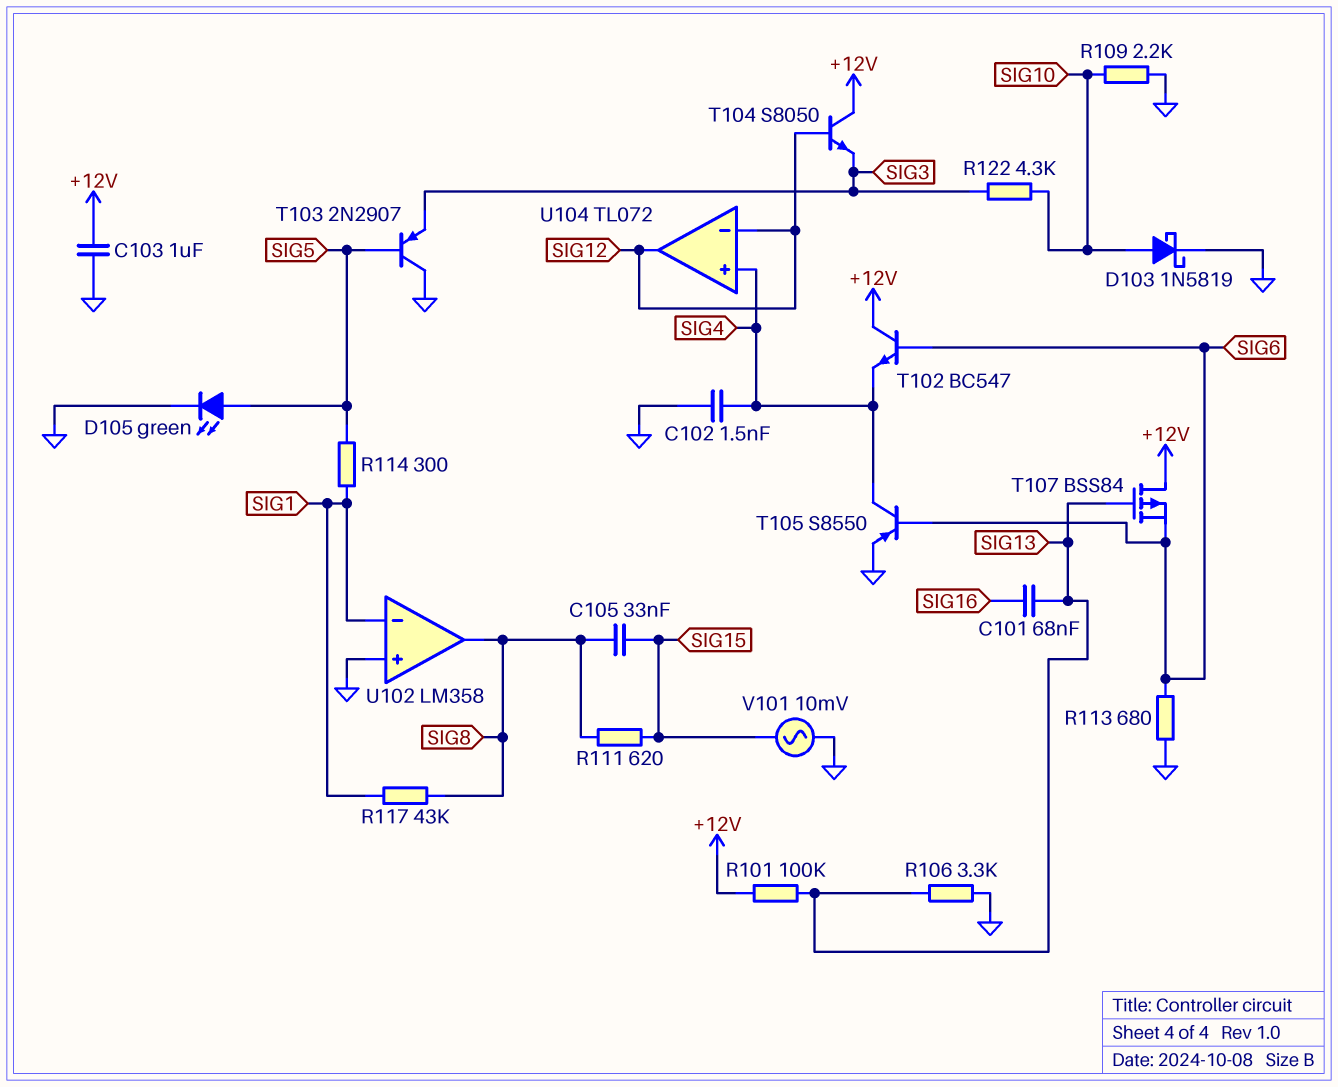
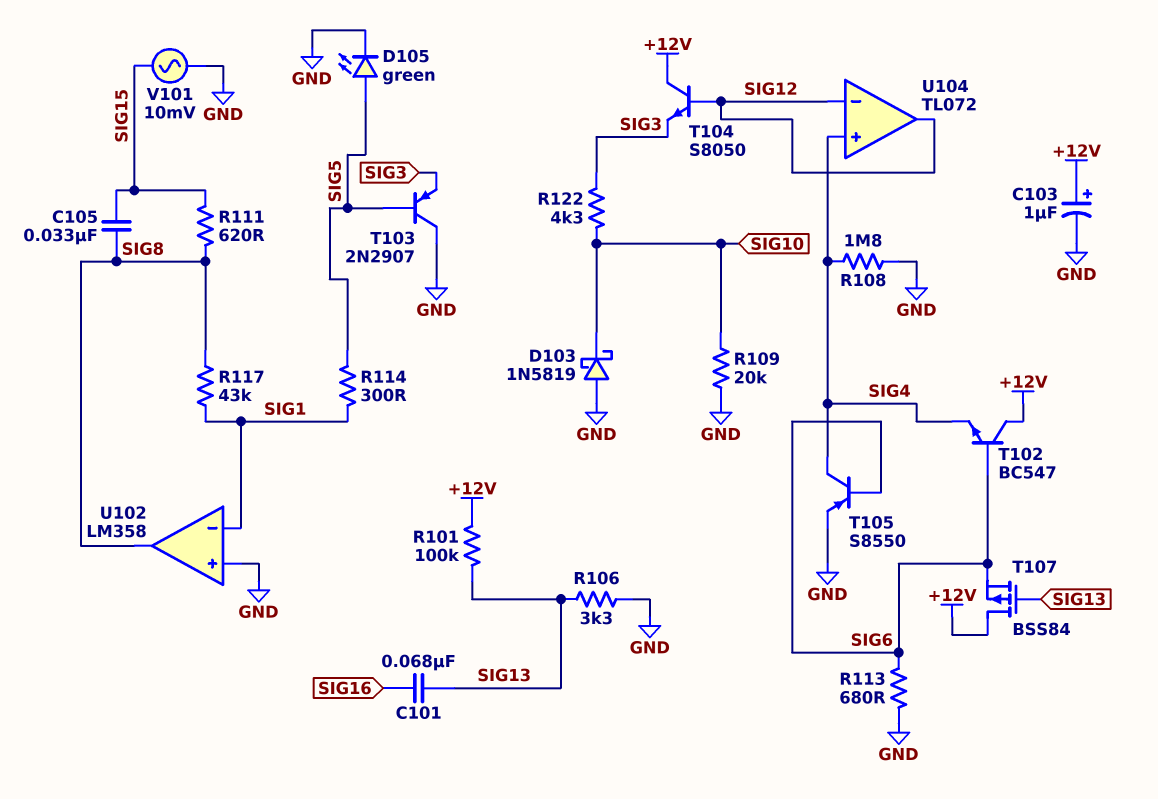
C102: 1.5nF (GND, SIG4) -> none
C103: 1uF (+12V, GND) -> 1uF (plus +12V, minus GND)
D103: schottky 1N5819 (A SIG10, K GND) -> schottky 1N5819 (A GND, K SIG10)
R108: none -> 1.8M (GND, SIG4)
R109: 2.2k (GND, SIG10) -> 20k (GND, SIG10)

